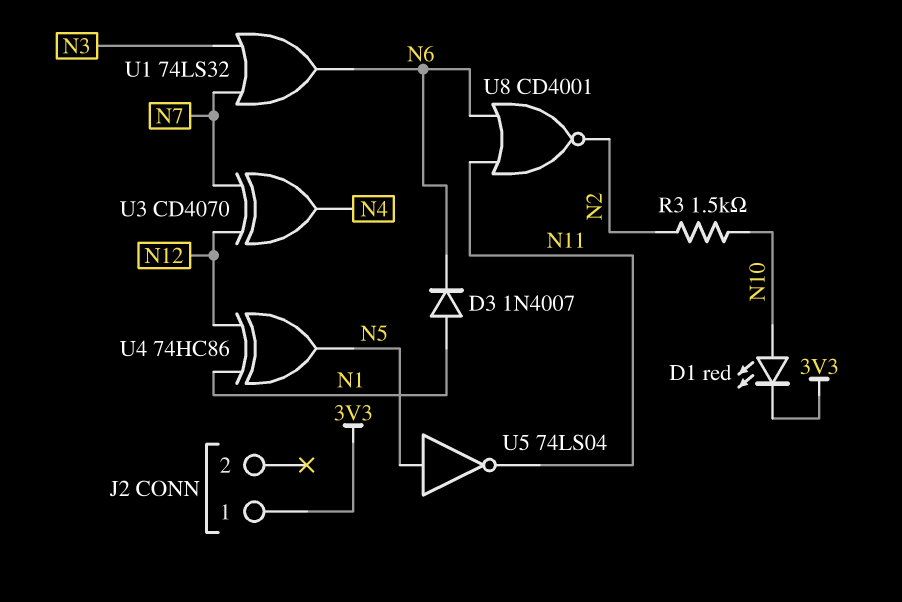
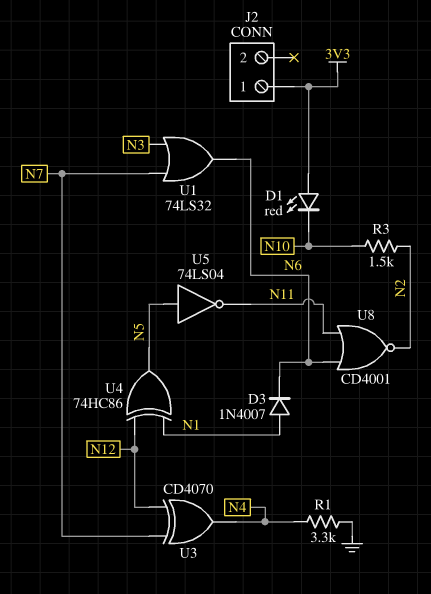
D1: LED red (A N10, K 3V3) -> LED red (A 3V3, K N10)
R1: none -> 3.3k (GND, N4)

